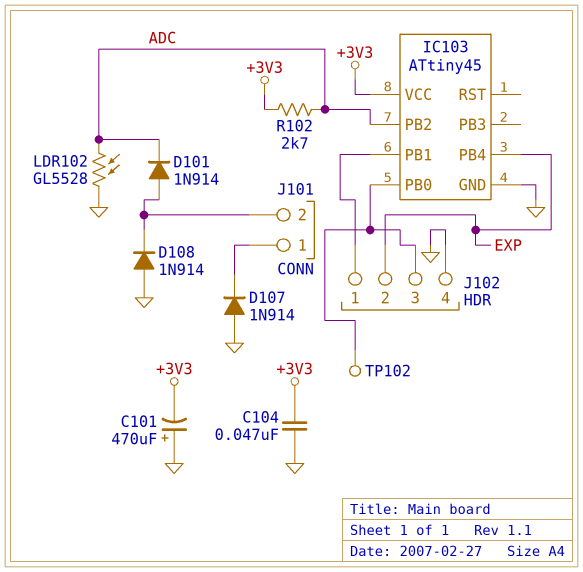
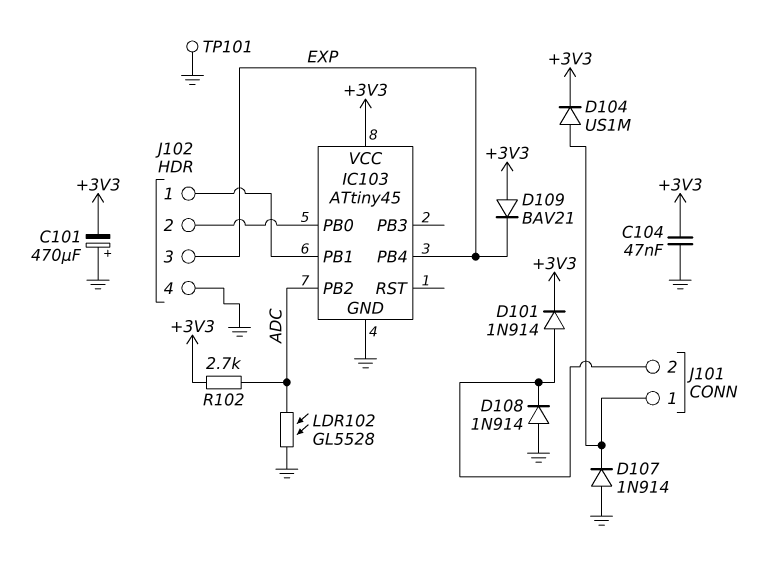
D101: diode 1N914 (A J101/2, K ADC) -> diode 1N914 (A J101/2, K +3V3)
D104: none -> diode US1M (A J101/1, K +3V3)
D109: none -> diode BAV21 (A +3V3, K EXP)
J102 pin 2: EXP -> IC103/PB0
J102 pin 3: IC103/PB0 -> EXP
TP101: none -> test point (GND)
TP102: test point (IC103/PB0) -> none

